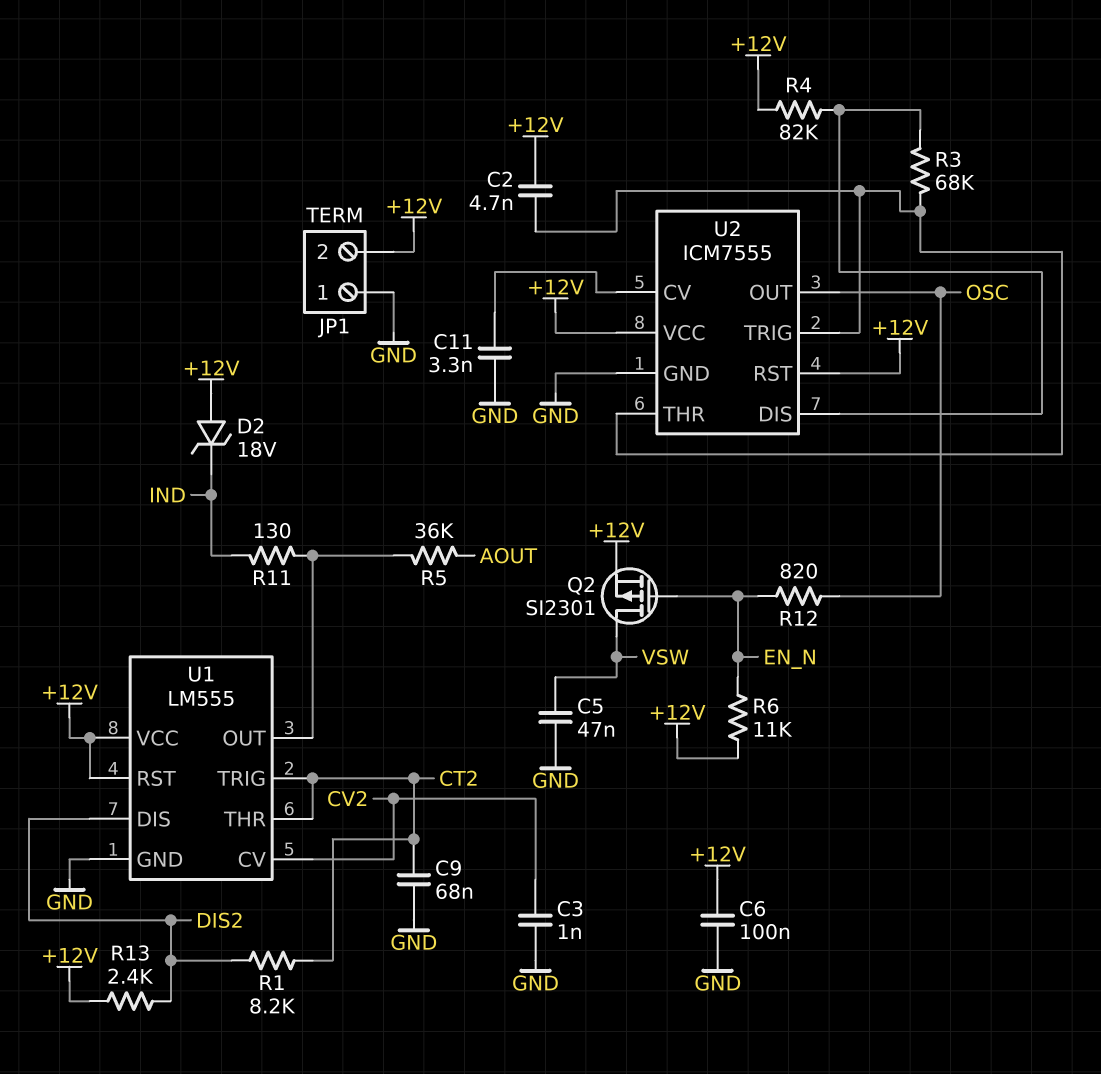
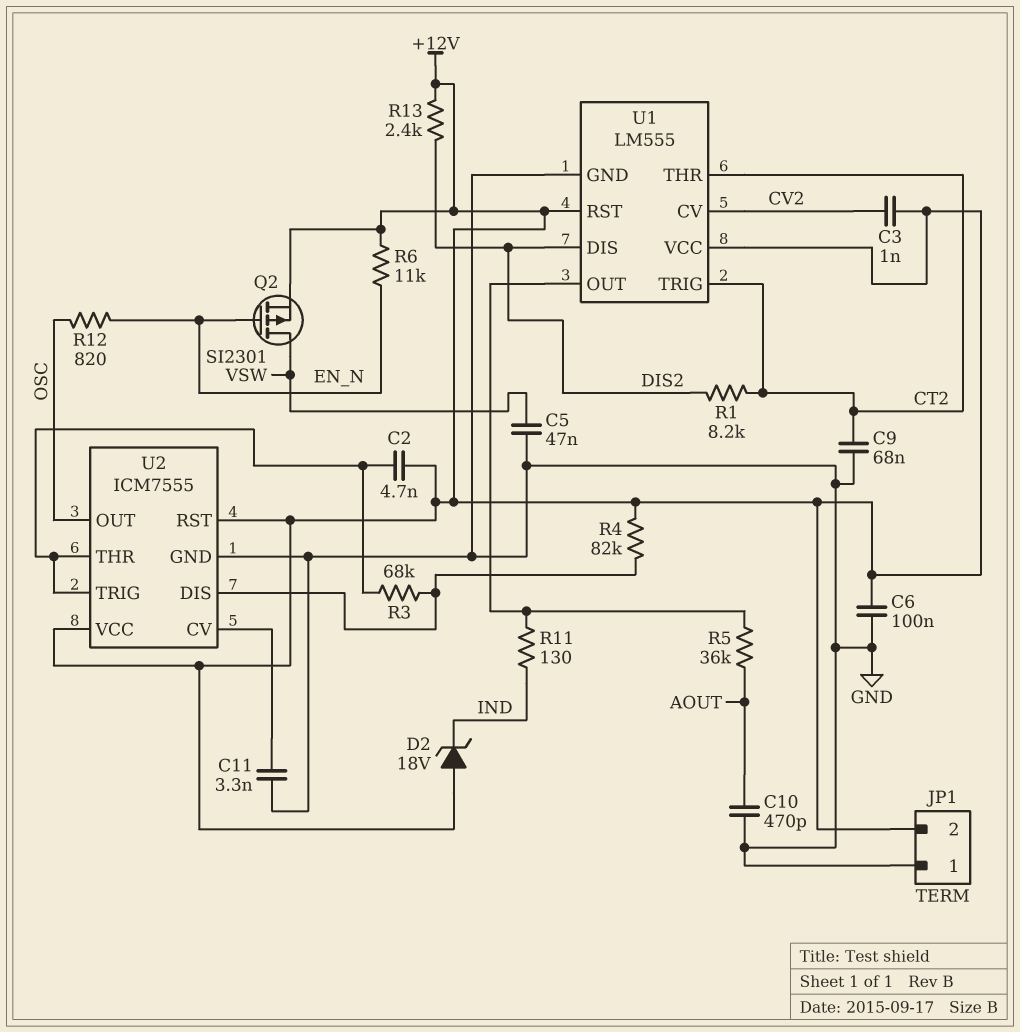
C3: 1nF (CV2, GND) -> 1nF (+12V, CV2)
C10: none -> 470pF (AOUT, GND)

